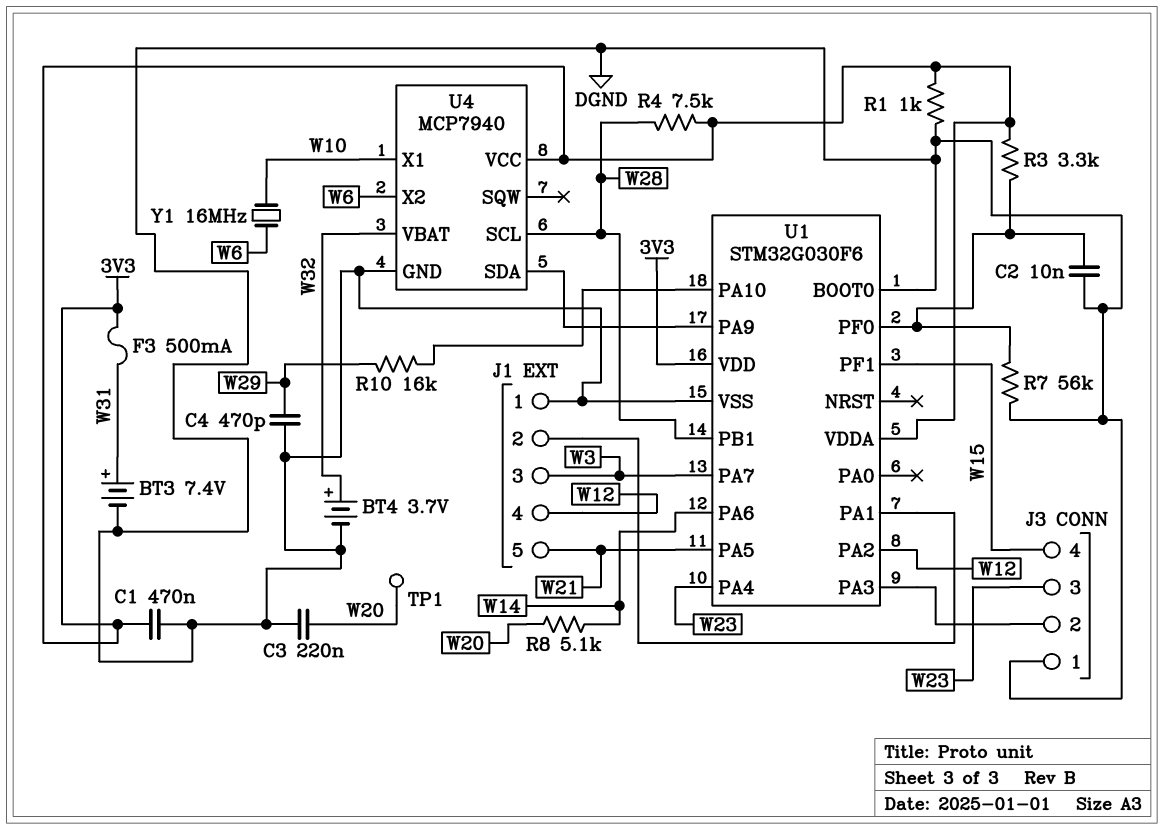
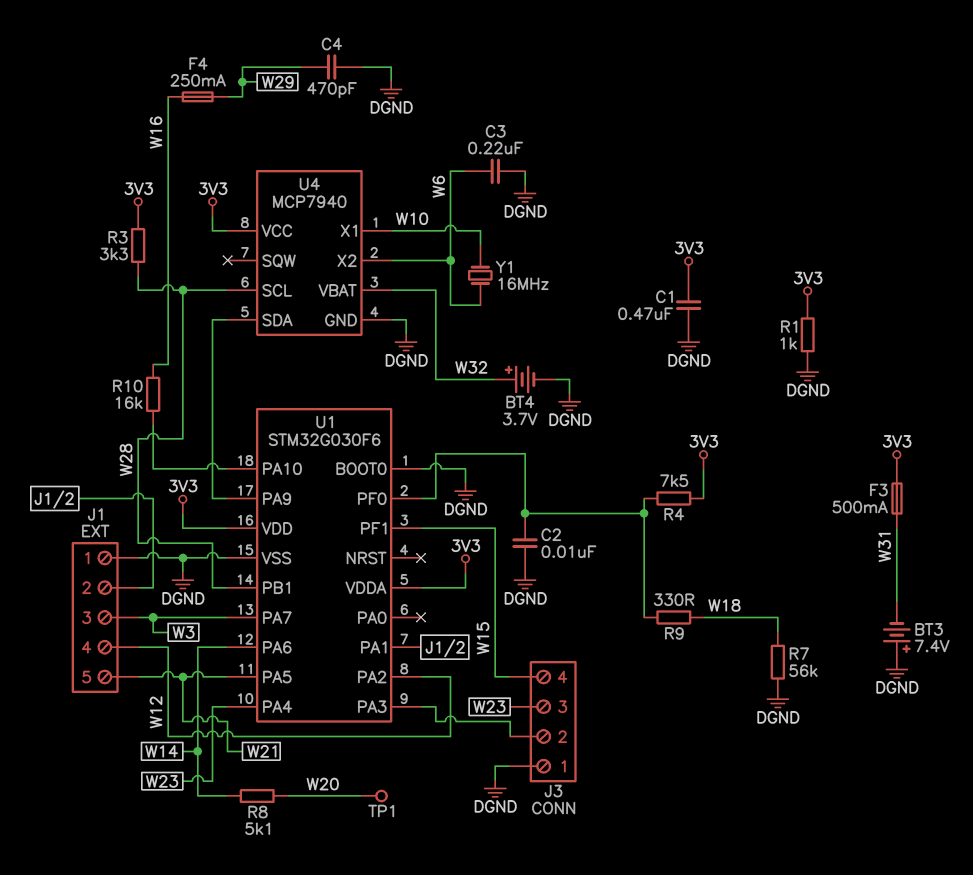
BT3: 7.4V (plus W31, minus DGND) -> 7.4V (plus DGND, minus W31)
C3: 220nF (DGND, W20) -> 220nF (DGND, W6)
F4: none -> 250mA (W16, W29)
R3: 3.3k (3V3, U1/PF0) -> 3.3k (3V3, W28)
R4: 7.5k (3V3, W28) -> 7.5k (3V3, U1/PF0)
R7: 56k (DGND, U1/PF0) -> 56k (DGND, W18)
R9: none -> 330 (U1/PF0, W18)
R10: 16k (U1/PA10, W29) -> 16k (U1/PA10, W16)

